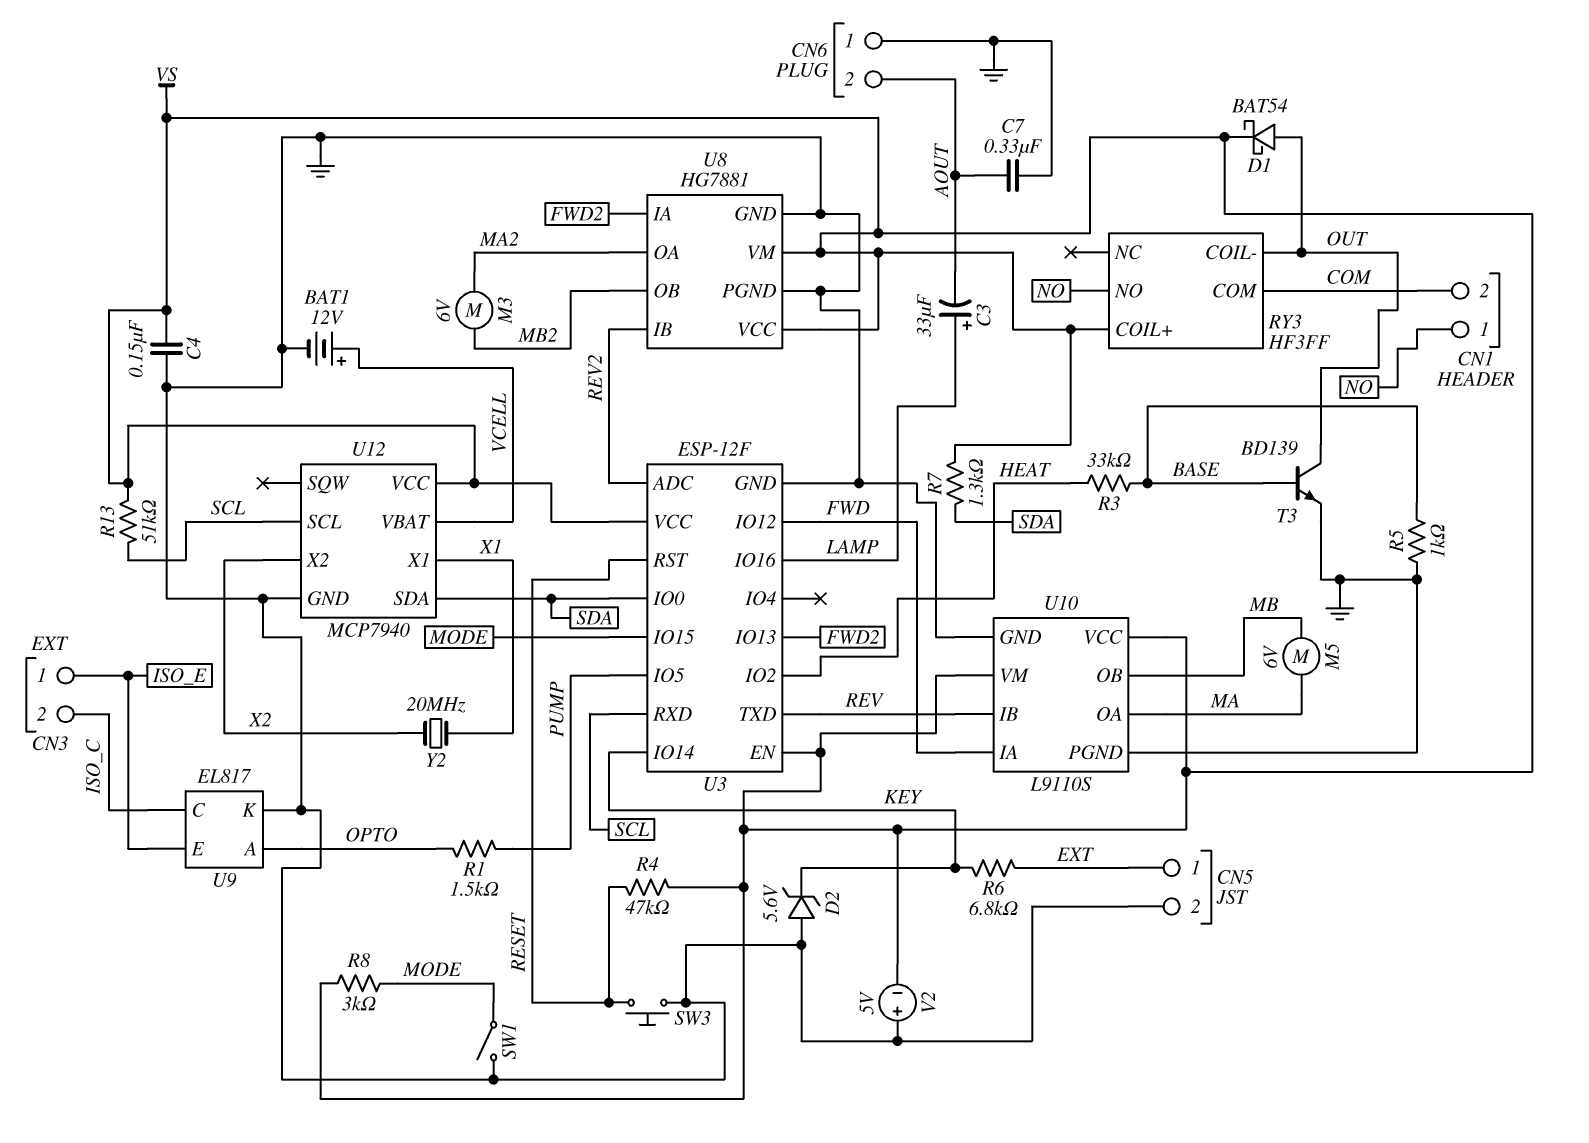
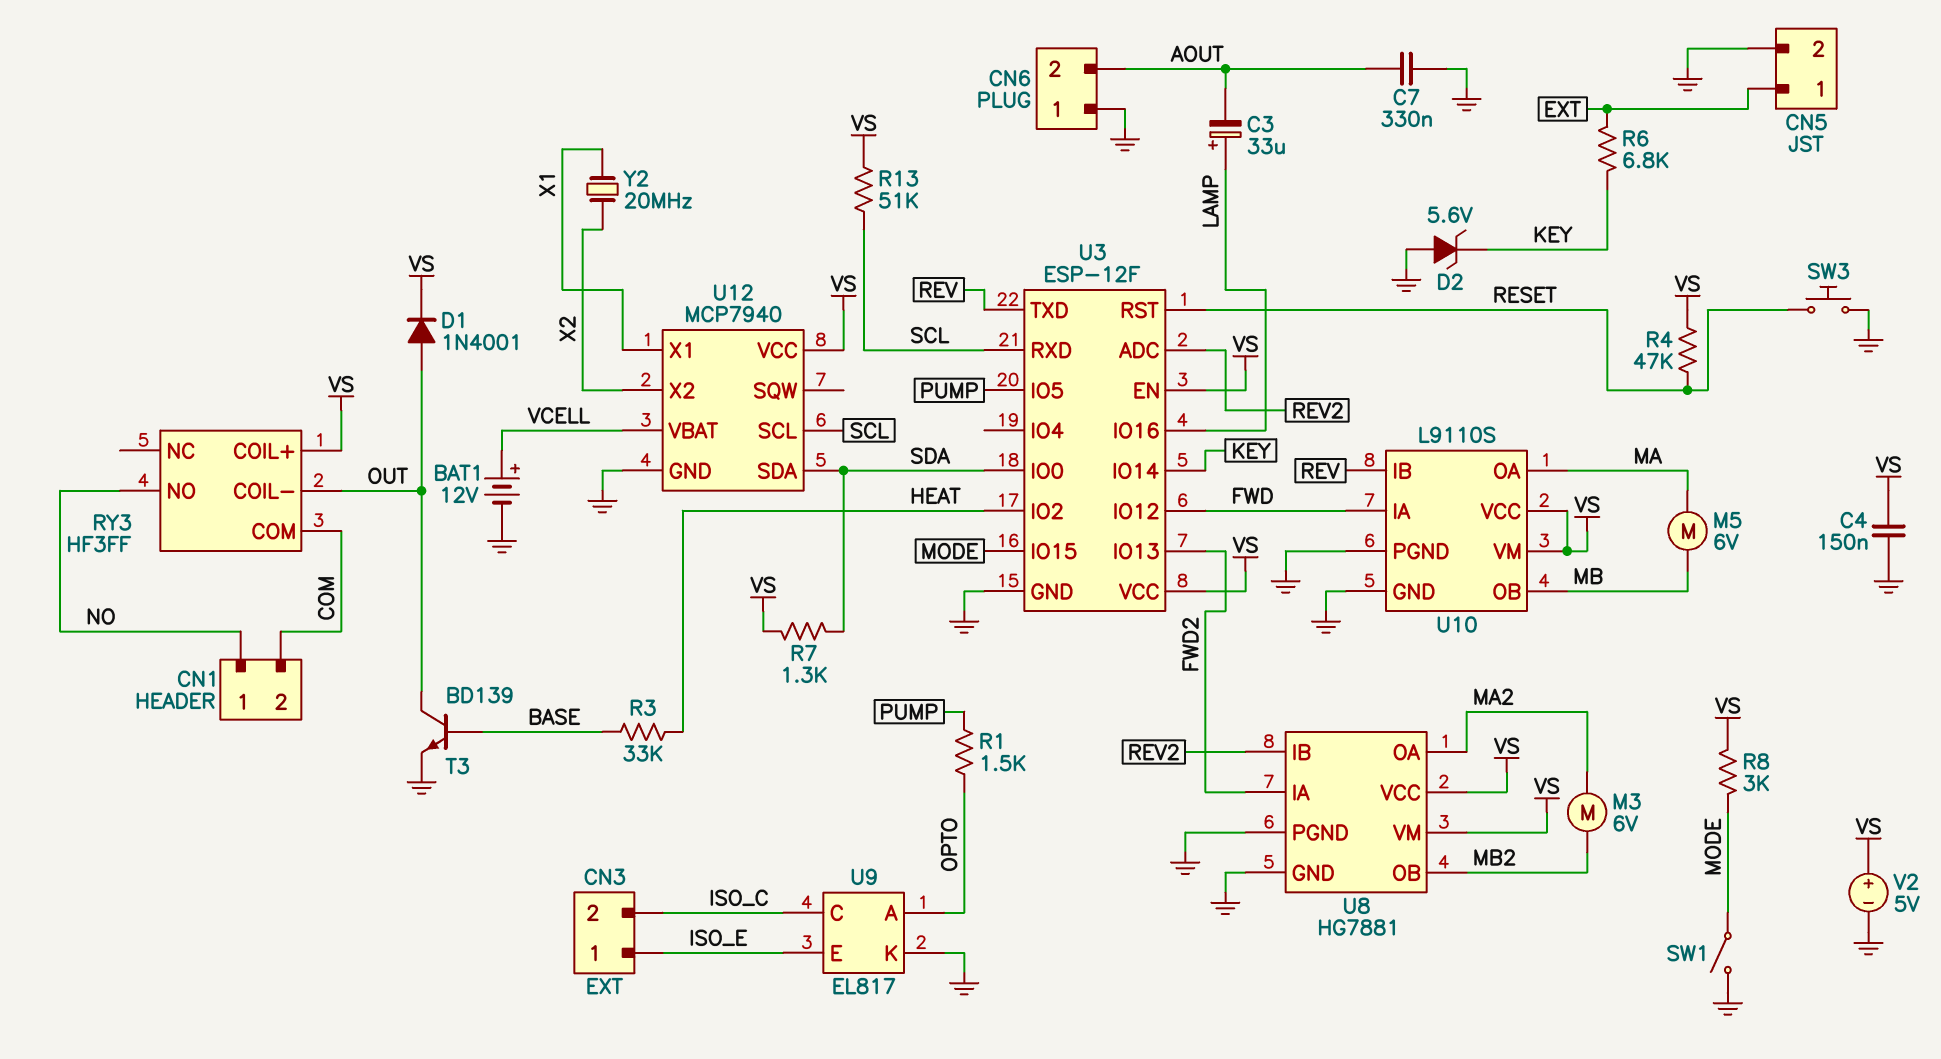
D1: schottky BAT54 (A OUT, K VS) -> diode 1N4001 (A OUT, K VS)
R5: 1k (BASE, GND) -> none
V2: 5V (plus GND, minus VS) -> 5V (plus VS, minus GND)

